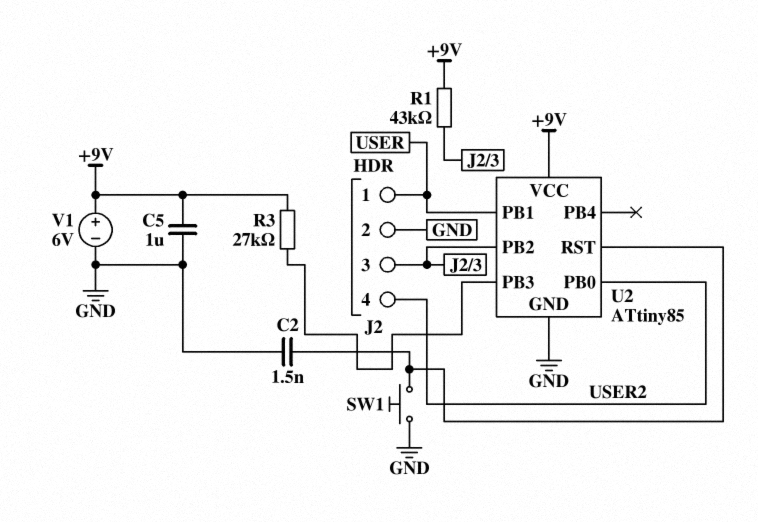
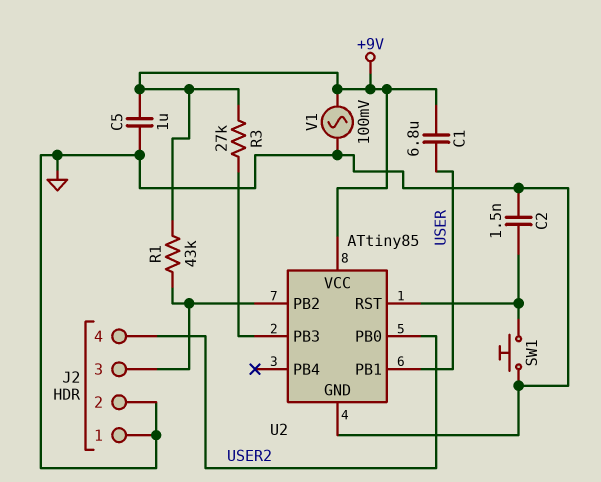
C1: none -> 6.8uF (+9V, USER)
J2 pin 1: USER -> GND
V1: 6V (plus +9V, minus GND) -> AC 100mV (+9V, GND)

